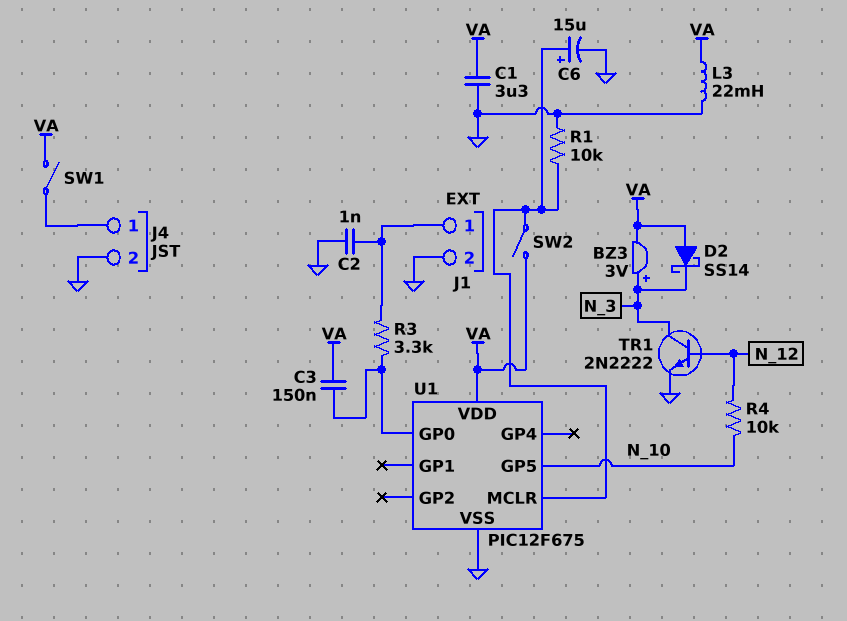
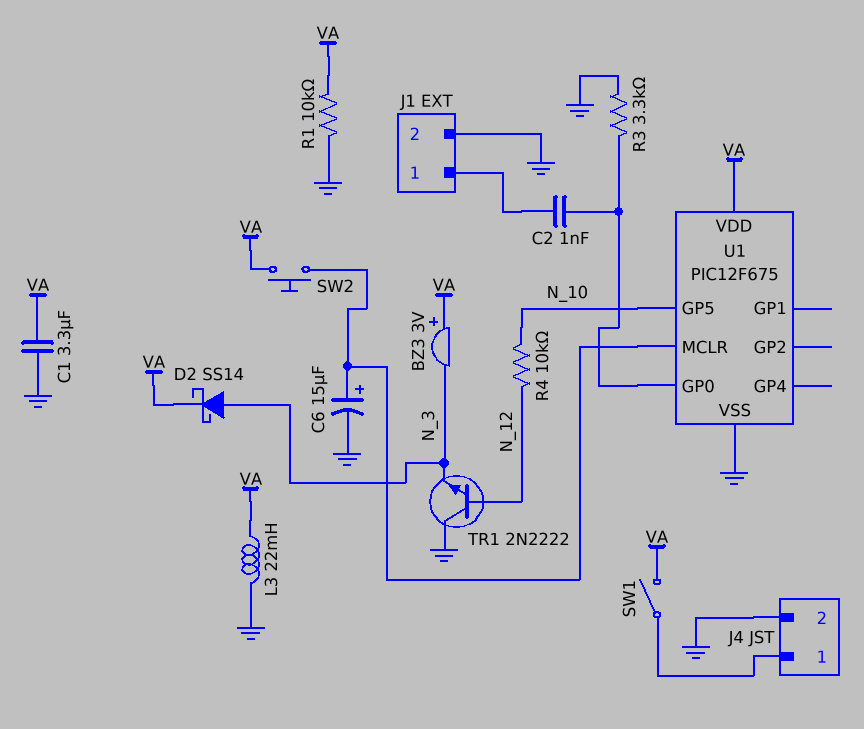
BZ3: buzzer 3V (plus N_3, minus VA) -> buzzer 3V (plus VA, minus N_3)
C2: 1nF (GND, J1/1) -> 1nF (J1/1, U1/GP0)
C3: 150nF (U1/GP0, VA) -> none
D2: schottky SS14 (A VA, K N_3) -> schottky SS14 (A N_3, K VA)
R1: 10k (GND, U1/MCLR) -> 10k (GND, VA)
R3: 3.3k (J1/1, U1/GP0) -> 3.3k (GND, U1/GP0)
SW2: switch (U1/MCLR, VA) -> button (U1/MCLR, VA)
TR1: NPN 2N2222 (B N_12, C N_3, E GND) -> NPN 2N2222 (B N_12, C GND, E N_3)

